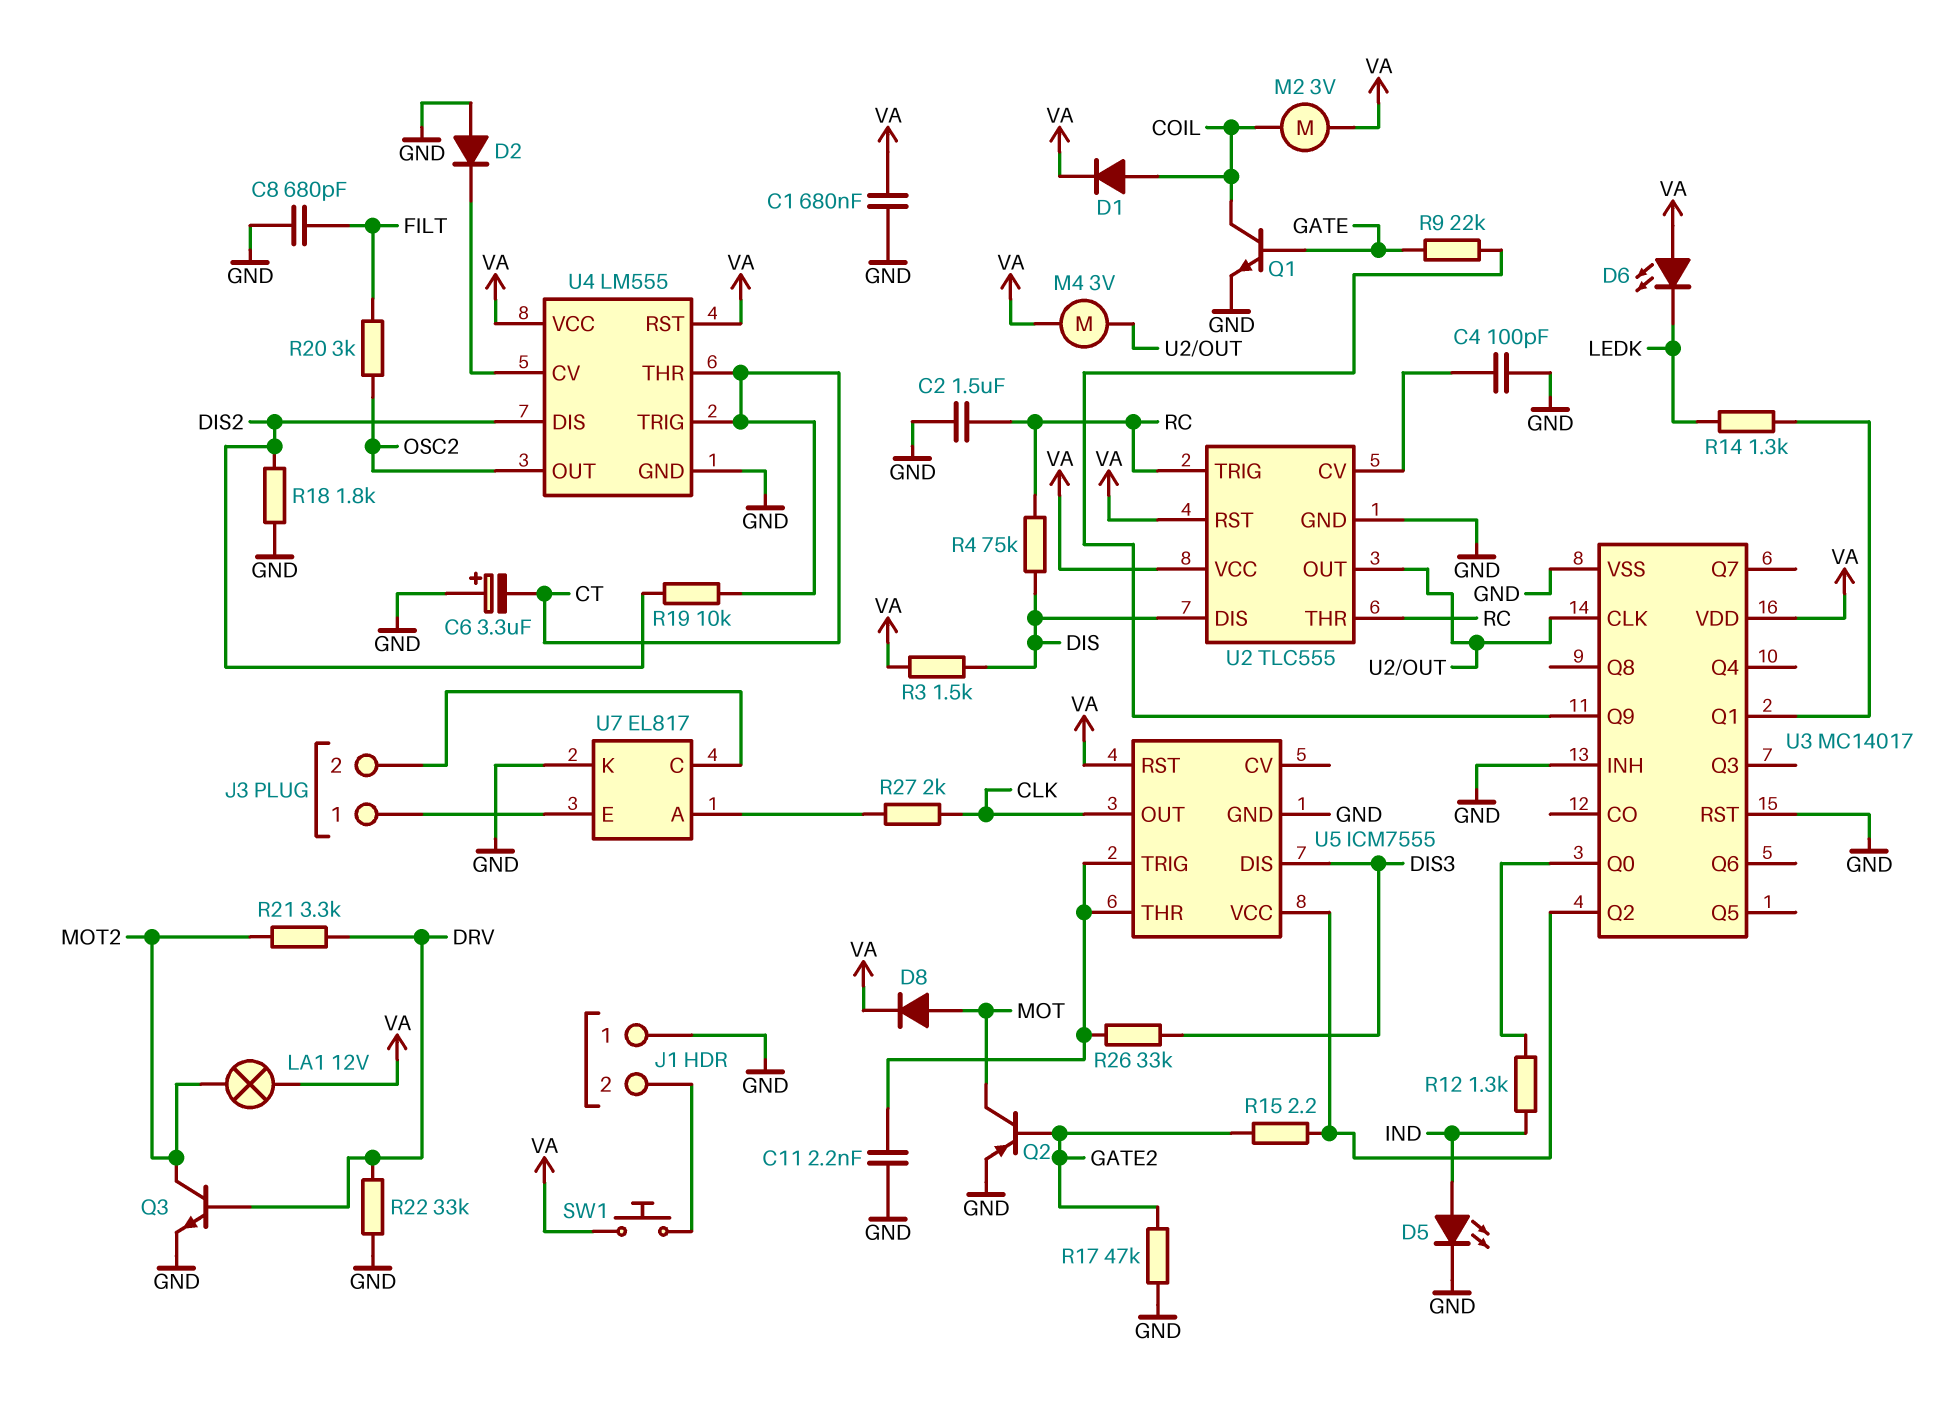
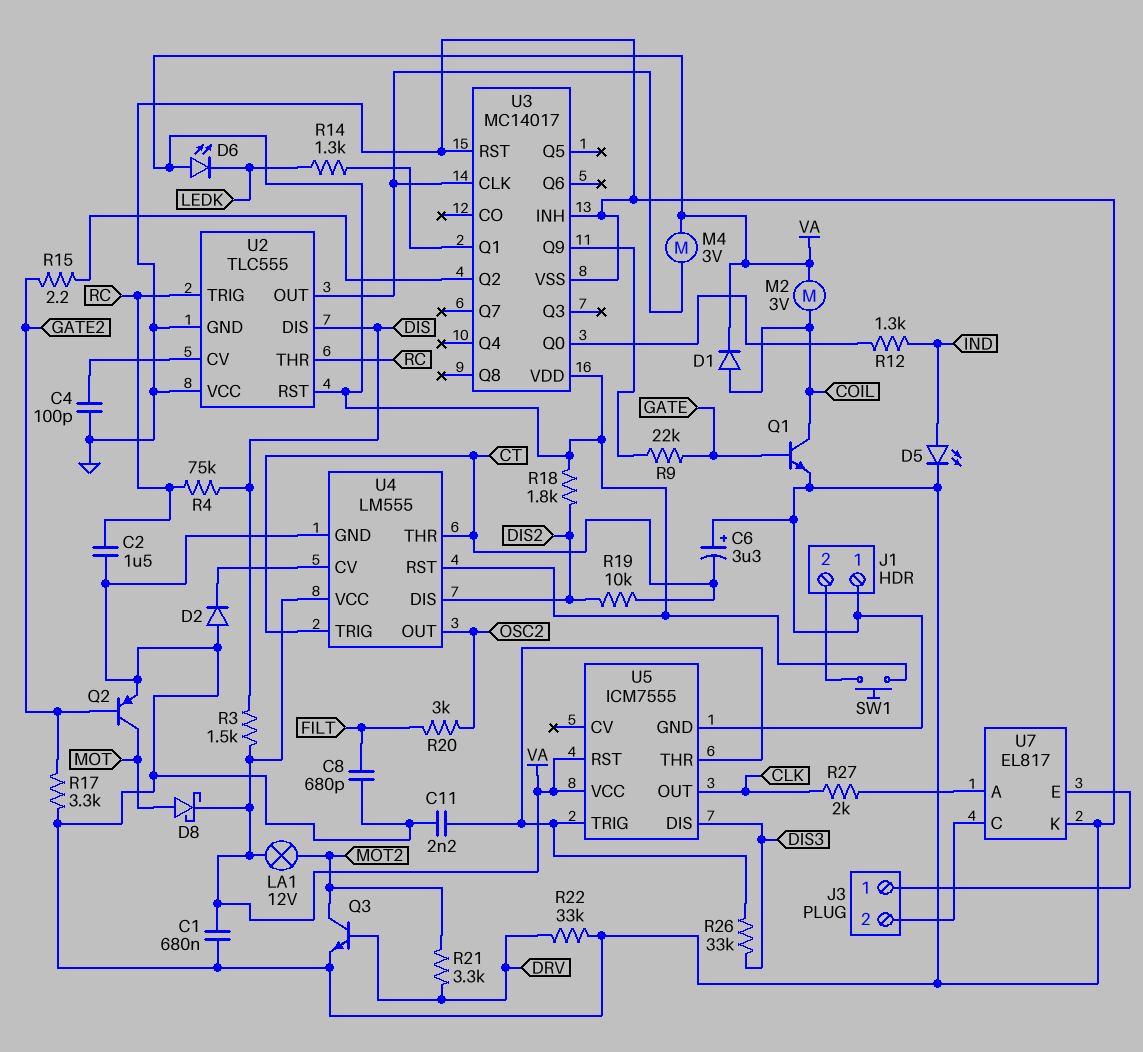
D8: diode (A MOT, K VA) -> schottky (A MOT, K VA)
R17: 47k (GATE2, GND) -> 3.3k (GATE2, GND)
R18: 1.8k (DIS2, GND) -> 1.8k (DIS2, VA)
U2 pin VCC: VA -> GND
U5 pin VCC: U3/Q2 -> VA

